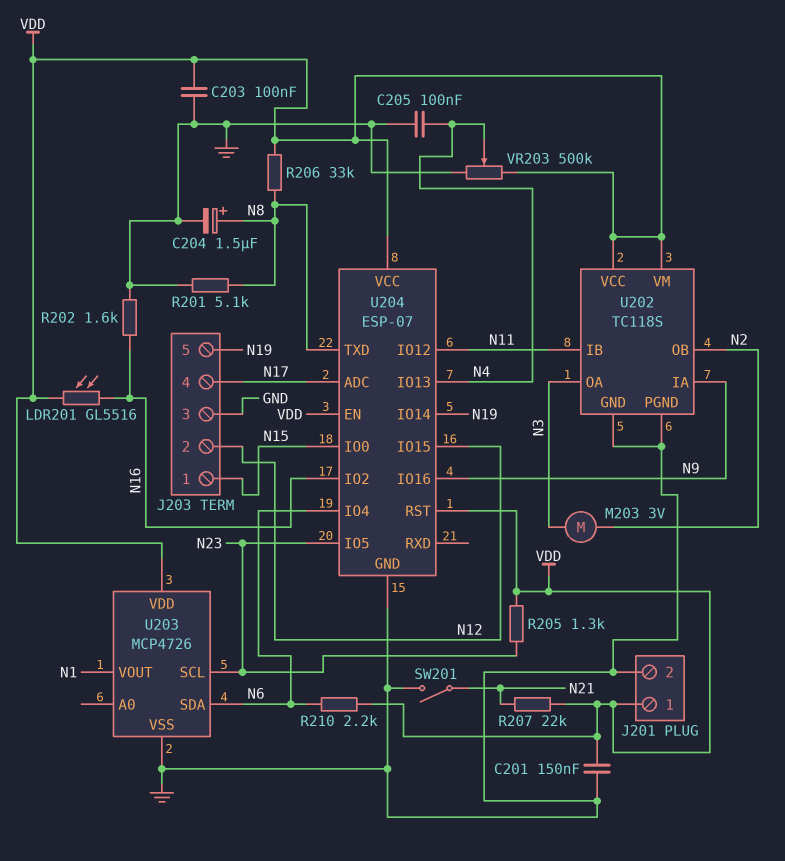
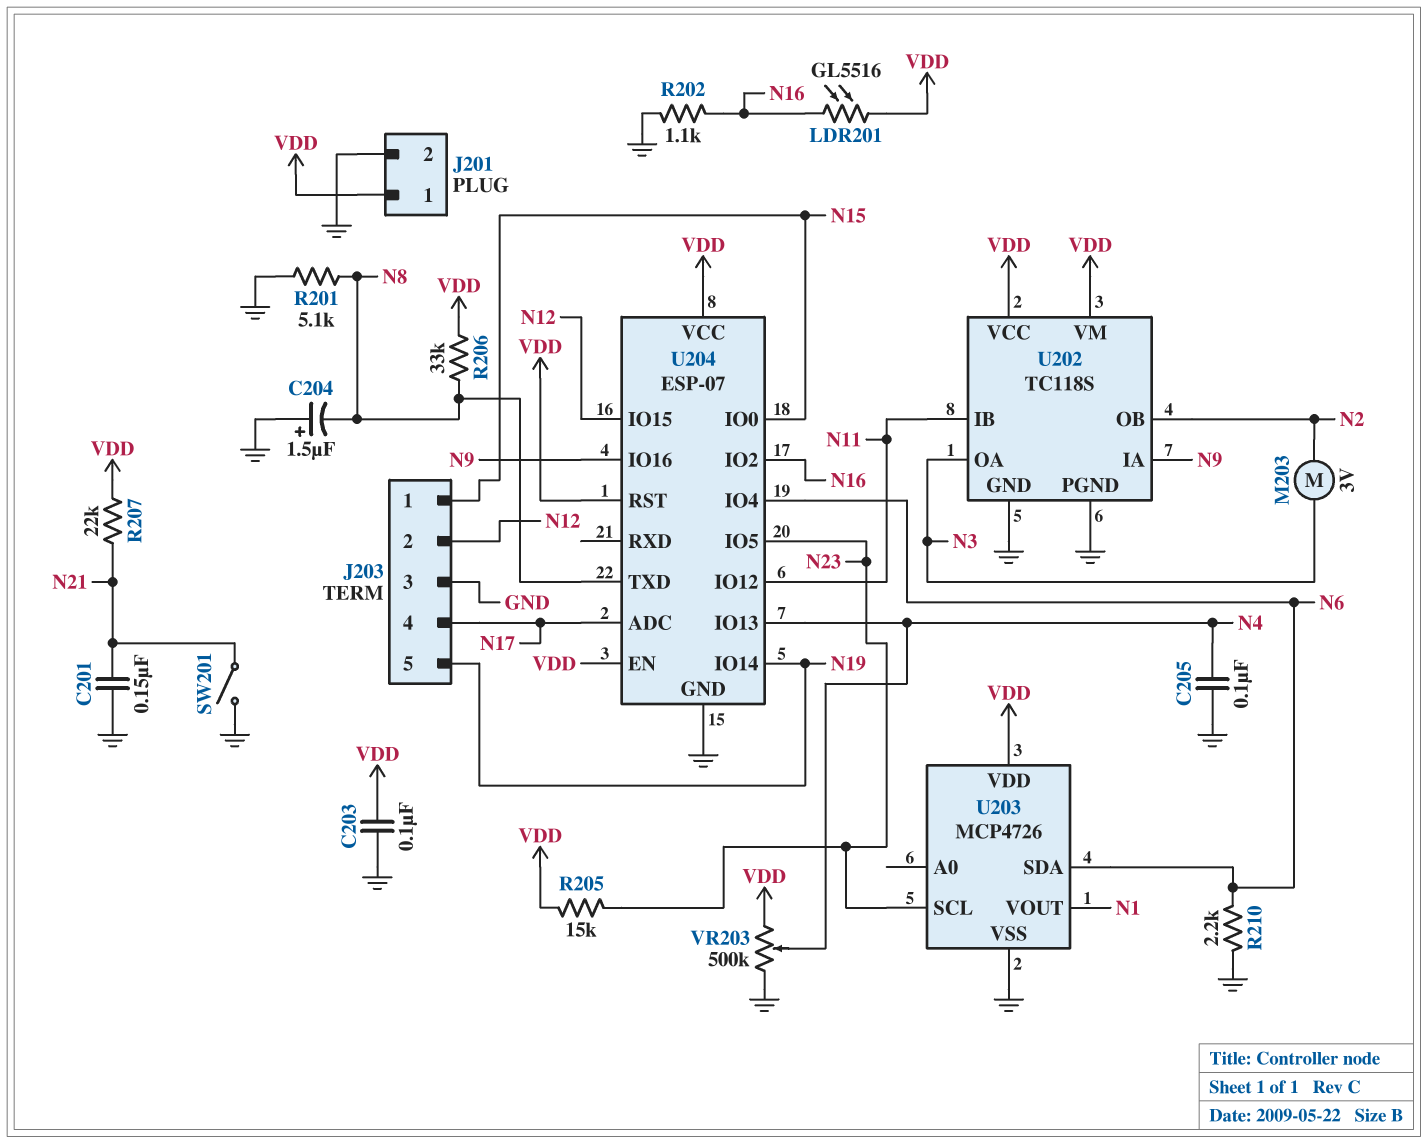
C201: 150nF (GND, VDD) -> 150nF (GND, N21)
C204: 1.5uF (plus N8, minus GND) -> 1.5uF (plus GND, minus N8)
R202: 1.6k (GND, N16) -> 1.1k (GND, N16)
R205: 1.3k (N23, VDD) -> 15k (N23, VDD)
R210: 2.2k (N6, VDD) -> 2.2k (GND, N6)

